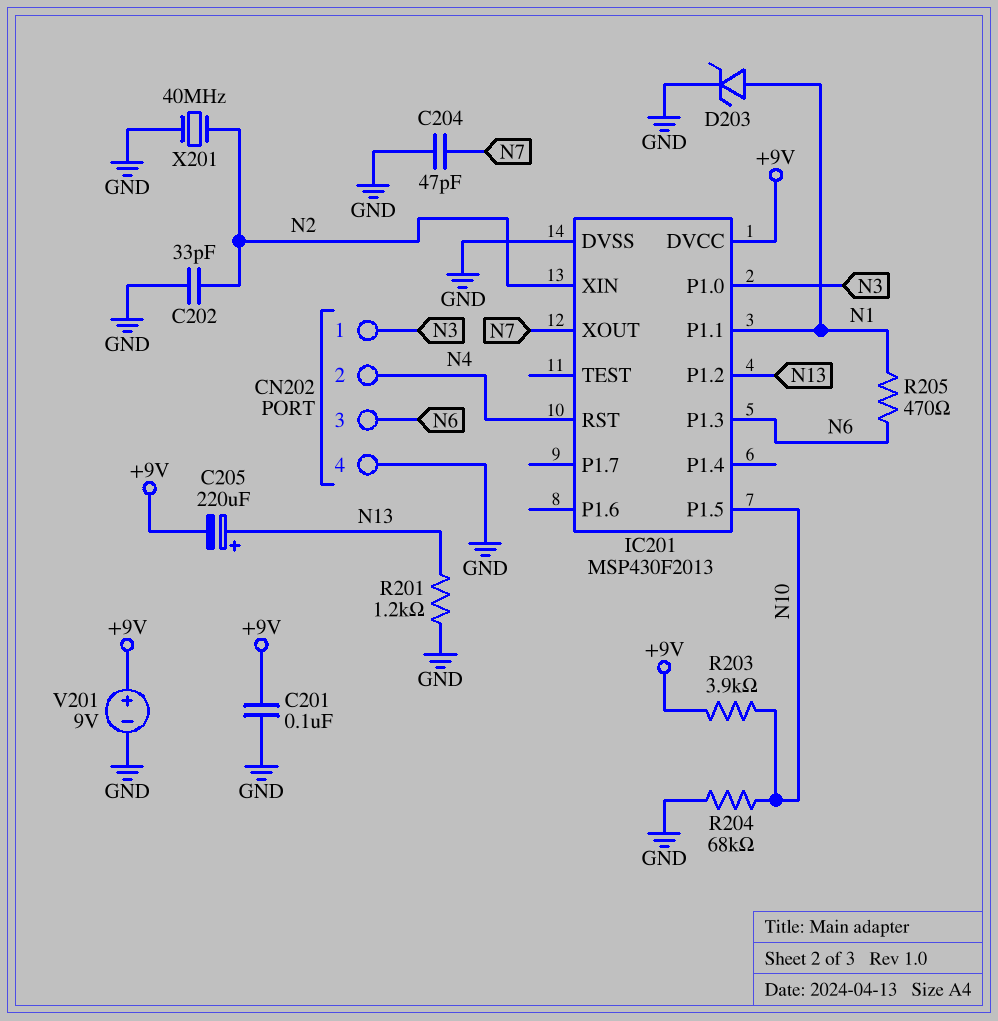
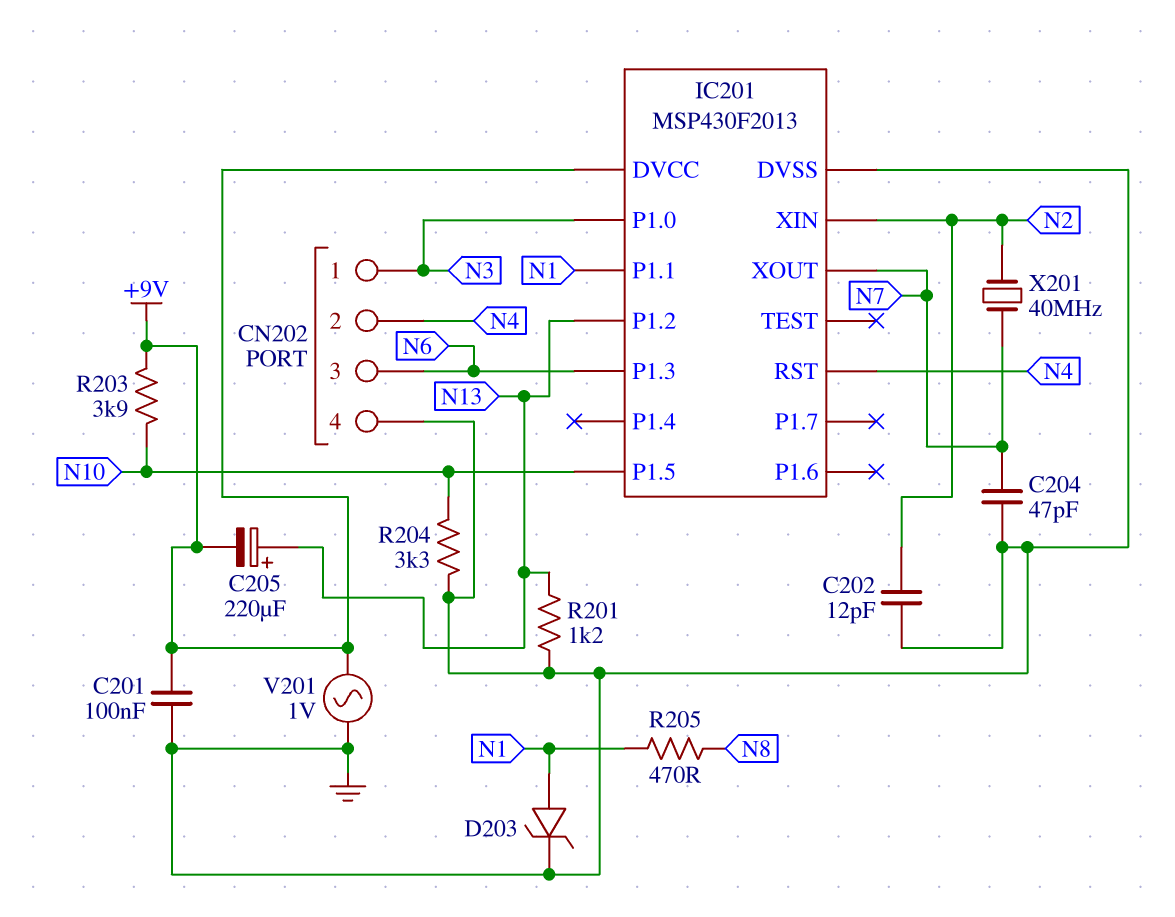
C202: 33pF (GND, N2) -> 12pF (GND, N2)
R204: 68k (GND, N10) -> 3.3k (GND, N10)
R205: 470 (N1, N6) -> 470 (N1, N8)
V201: 9V (plus +9V, minus GND) -> AC 1V (+9V, GND)
X201: 40MHz (GND, N2) -> 40MHz (N2, N7)

